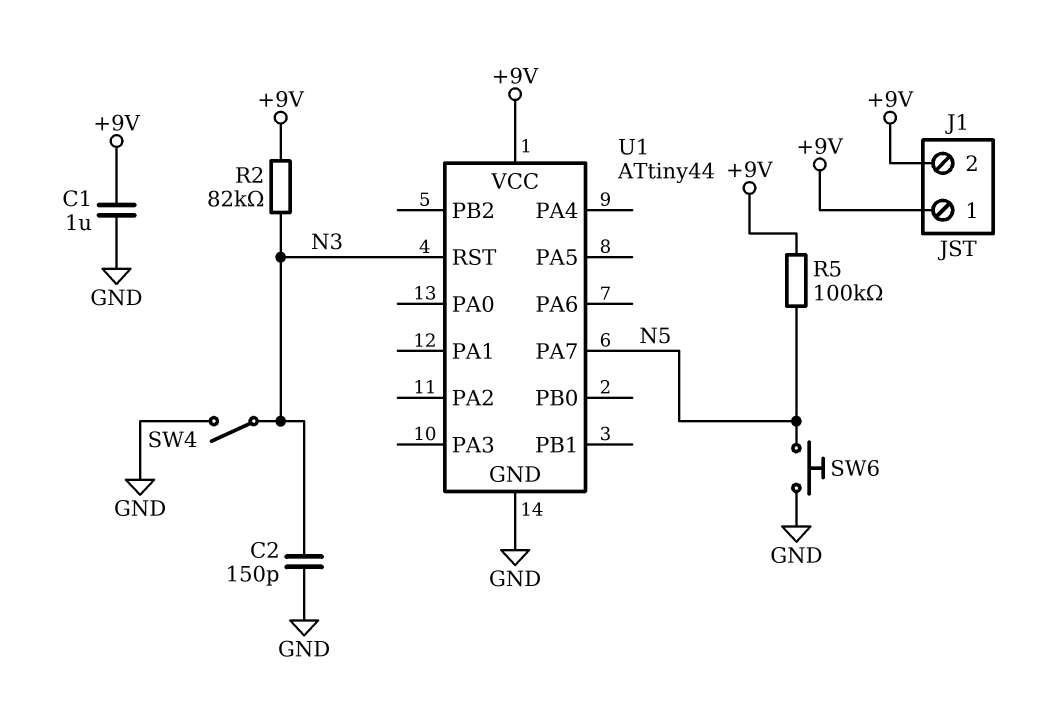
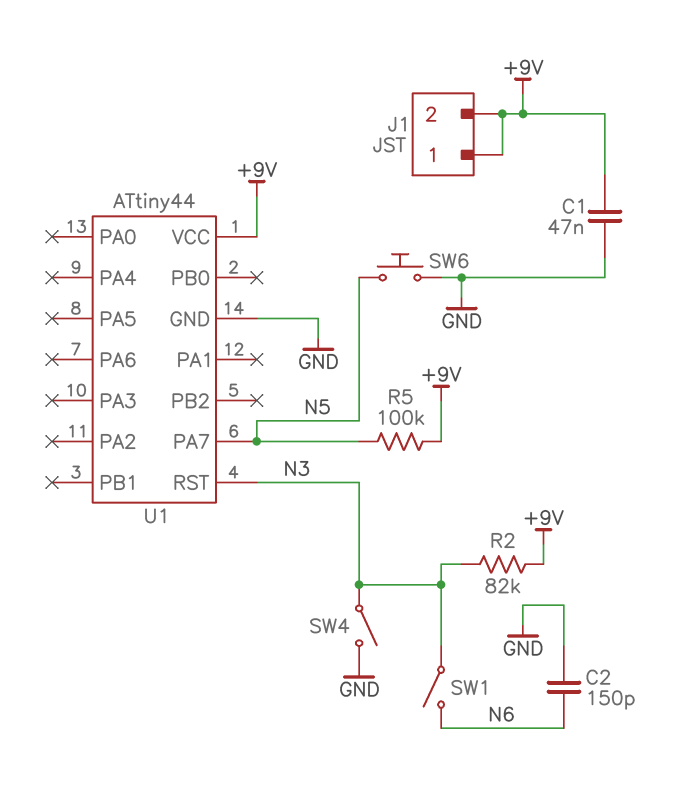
C1: 1uF (+9V, GND) -> 47nF (+9V, GND)
C2: 150pF (GND, N3) -> 150pF (GND, N6)
SW1: none -> switch (N3, N6)

